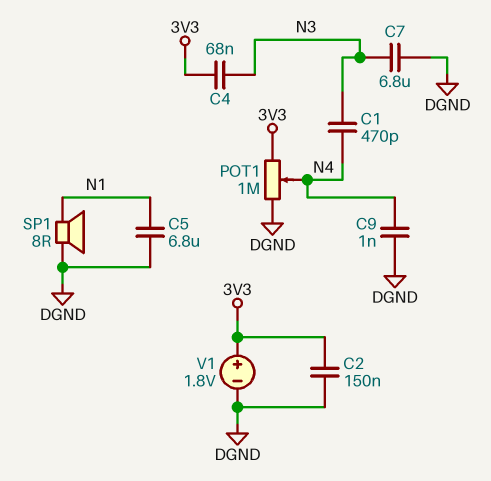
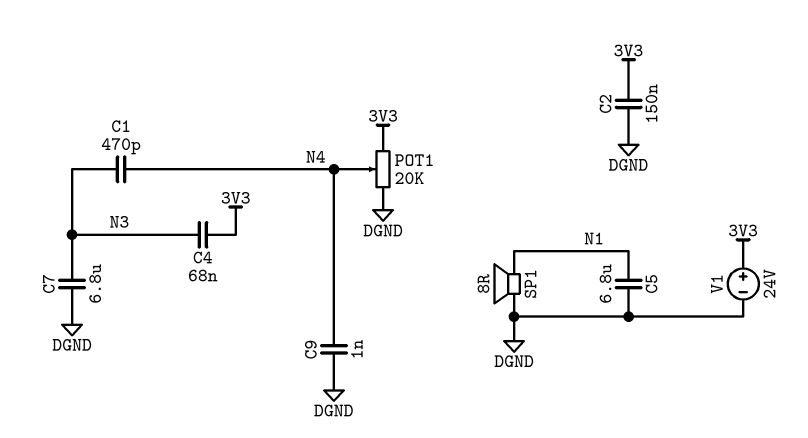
POT1: 1M (3V3, DGND, wiper N4) -> 20k (3V3, DGND, wiper N4)
V1: 1.8V (plus 3V3, minus DGND) -> 24V (plus 3V3, minus DGND)

